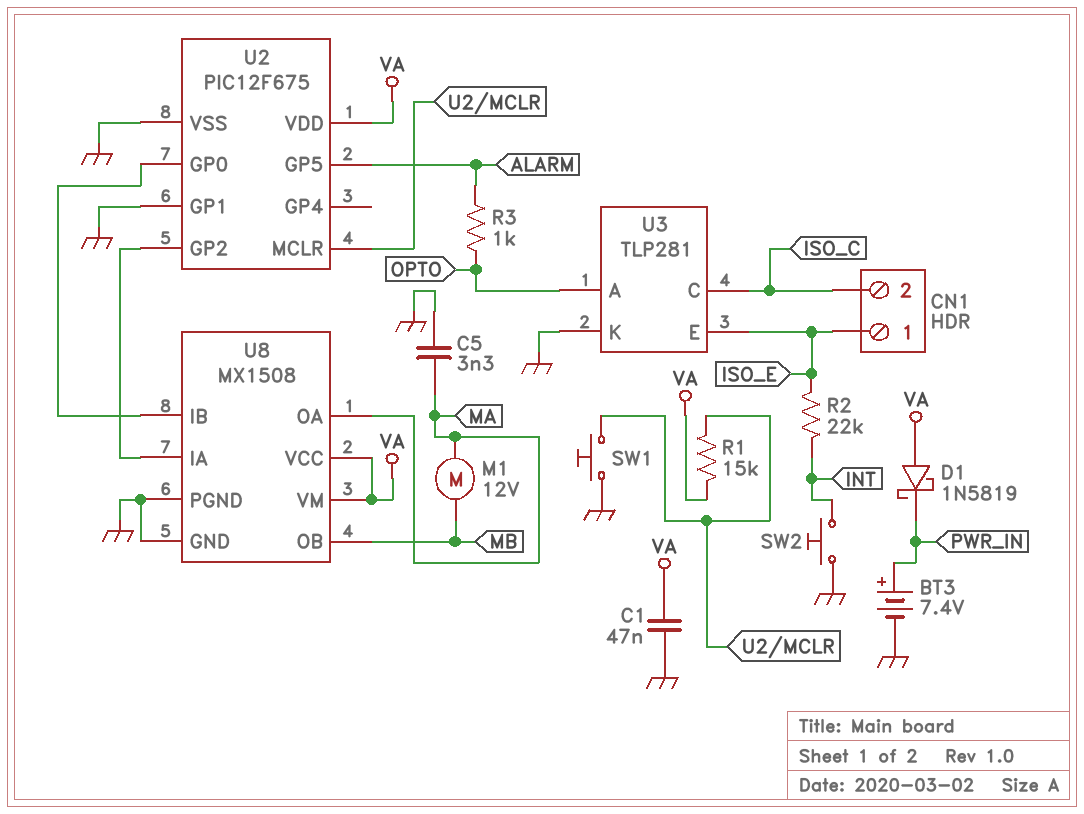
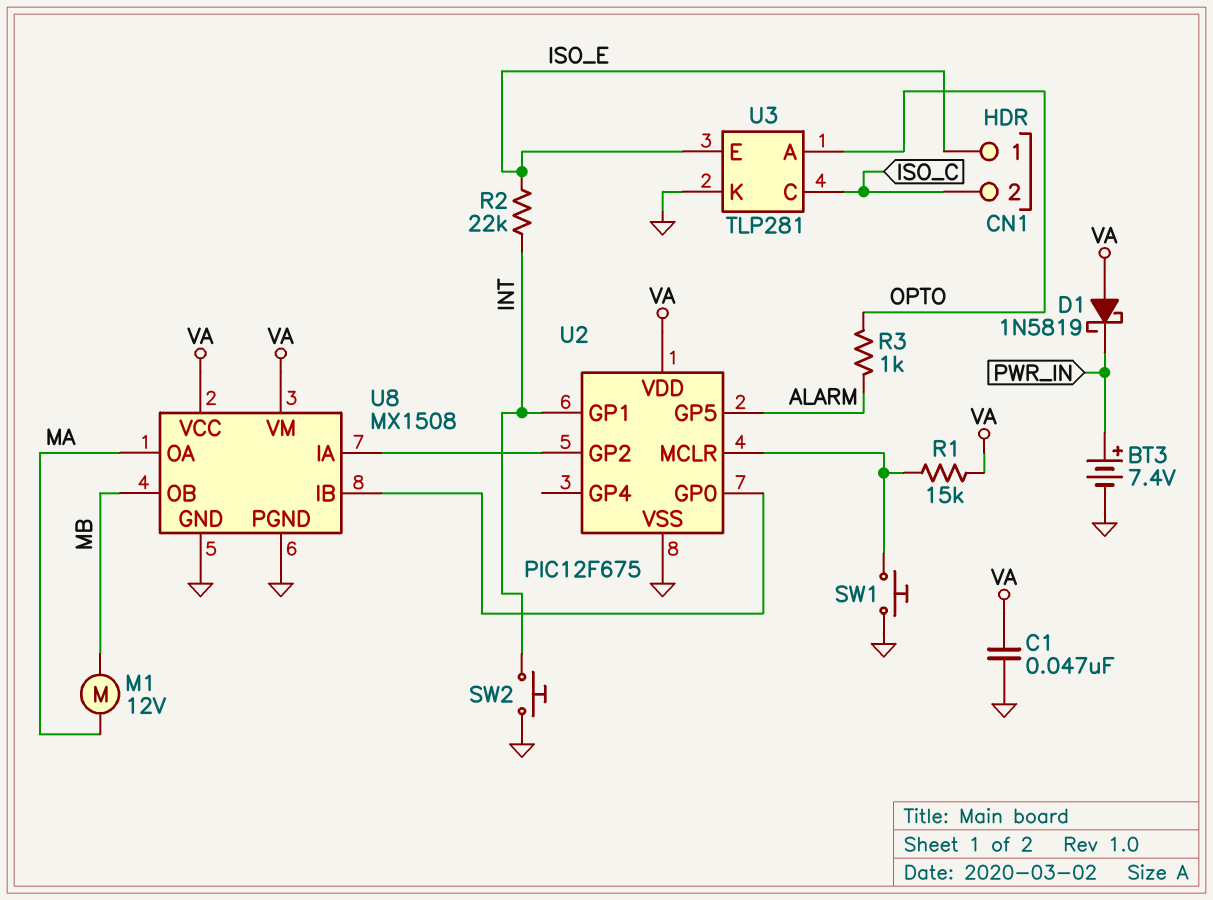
C5: 3.3nF (GND, MA) -> none
U2 pin GP1: GND -> INT

